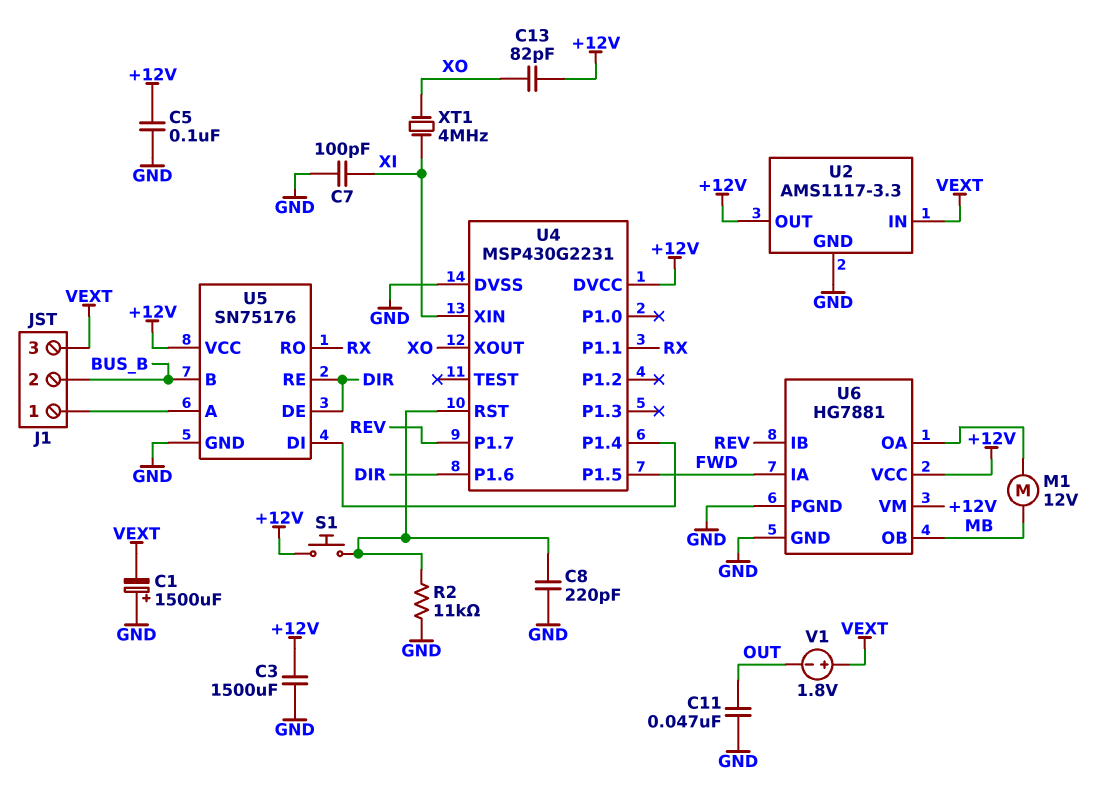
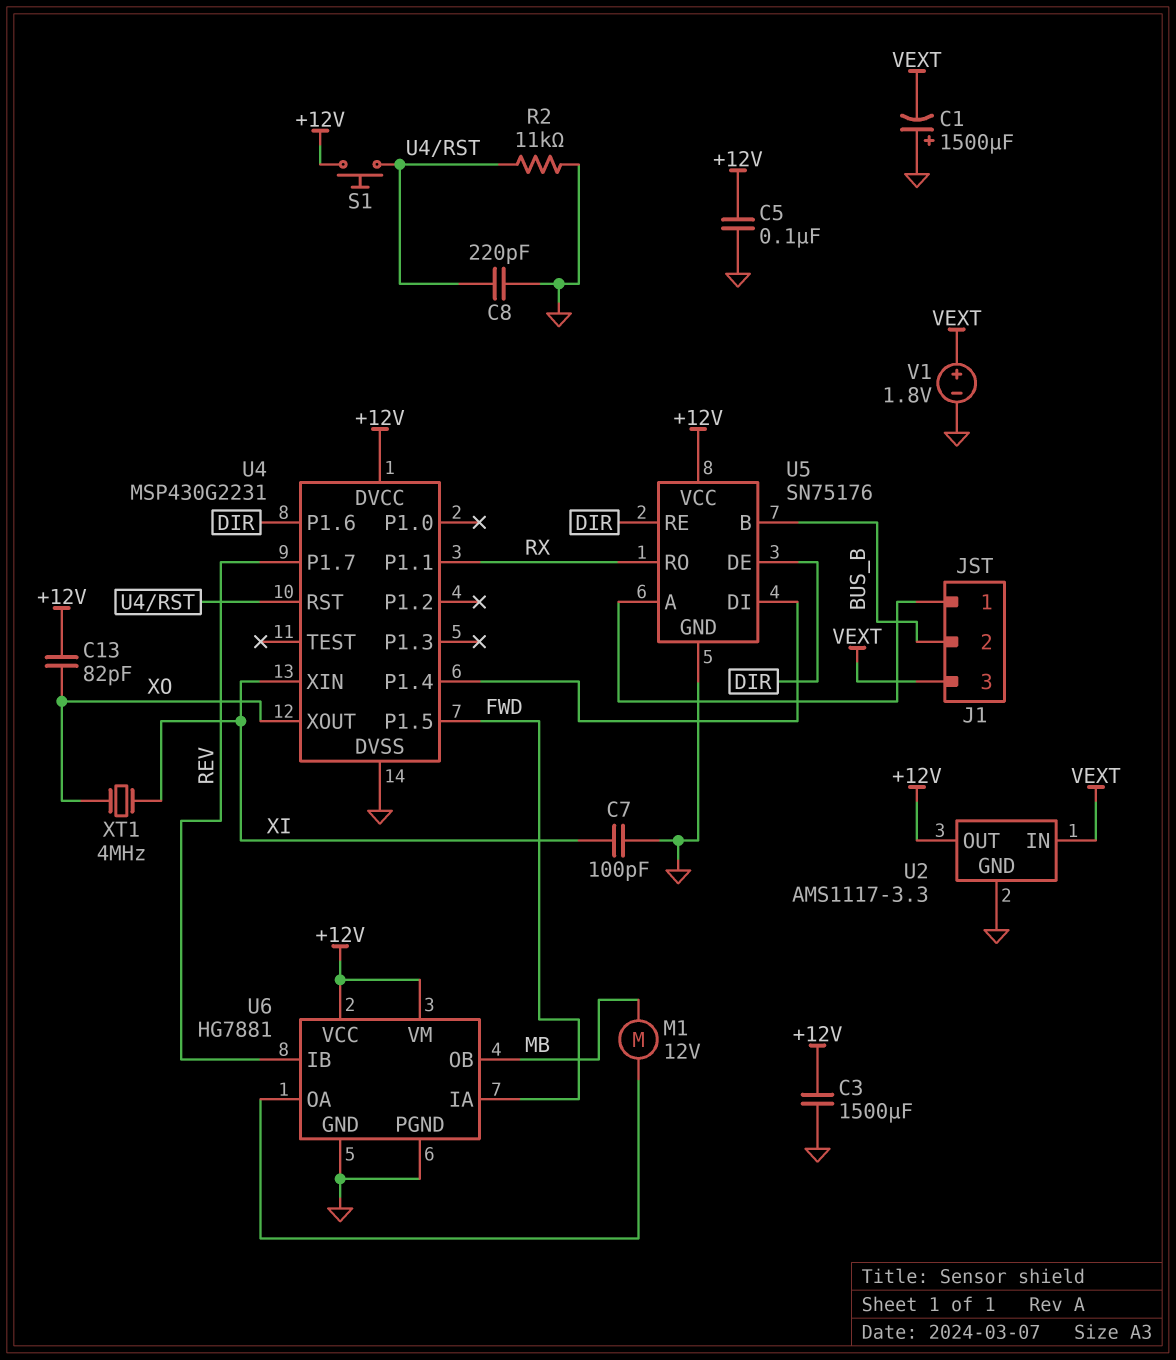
C11: 47nF (GND, OUT) -> none
V1: 1.8V (plus VEXT, minus OUT) -> 1.8V (plus VEXT, minus GND)

